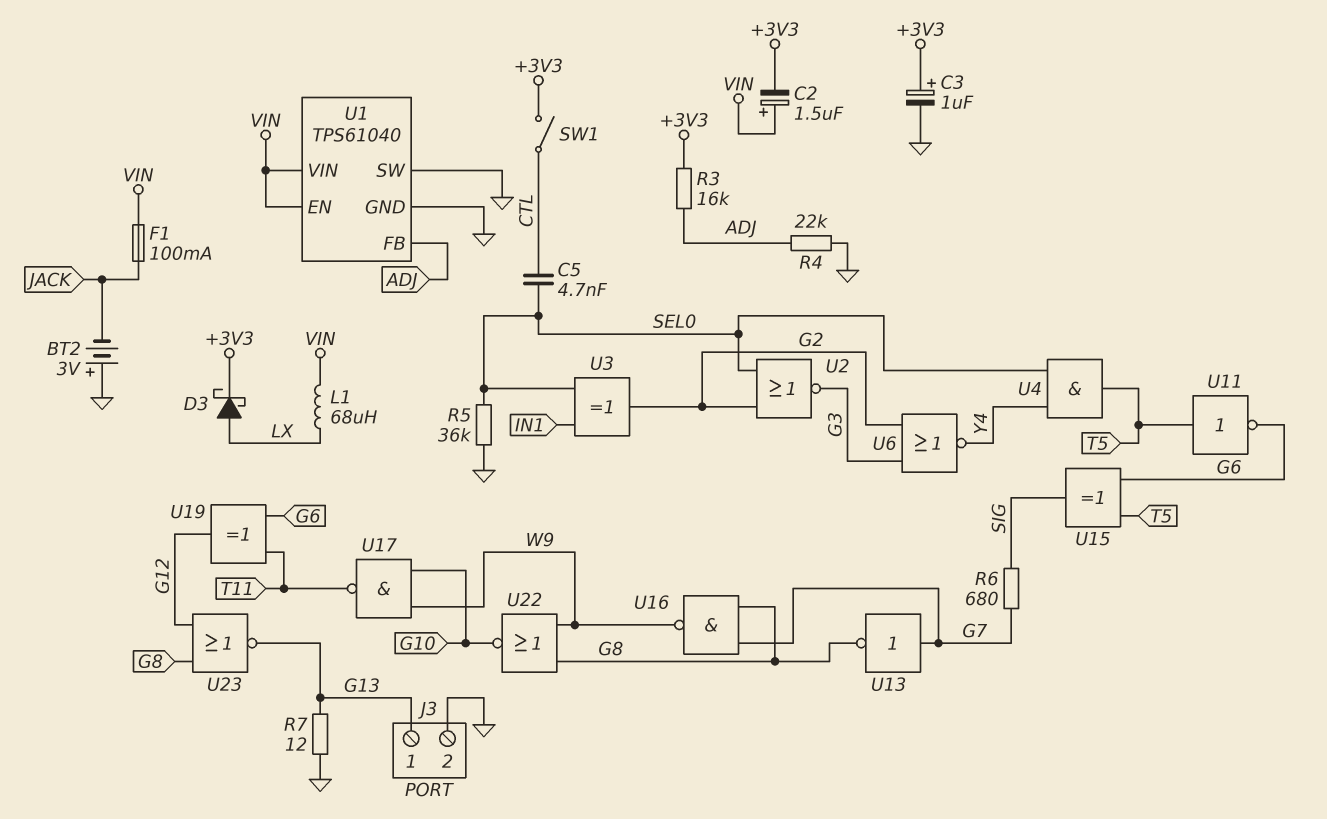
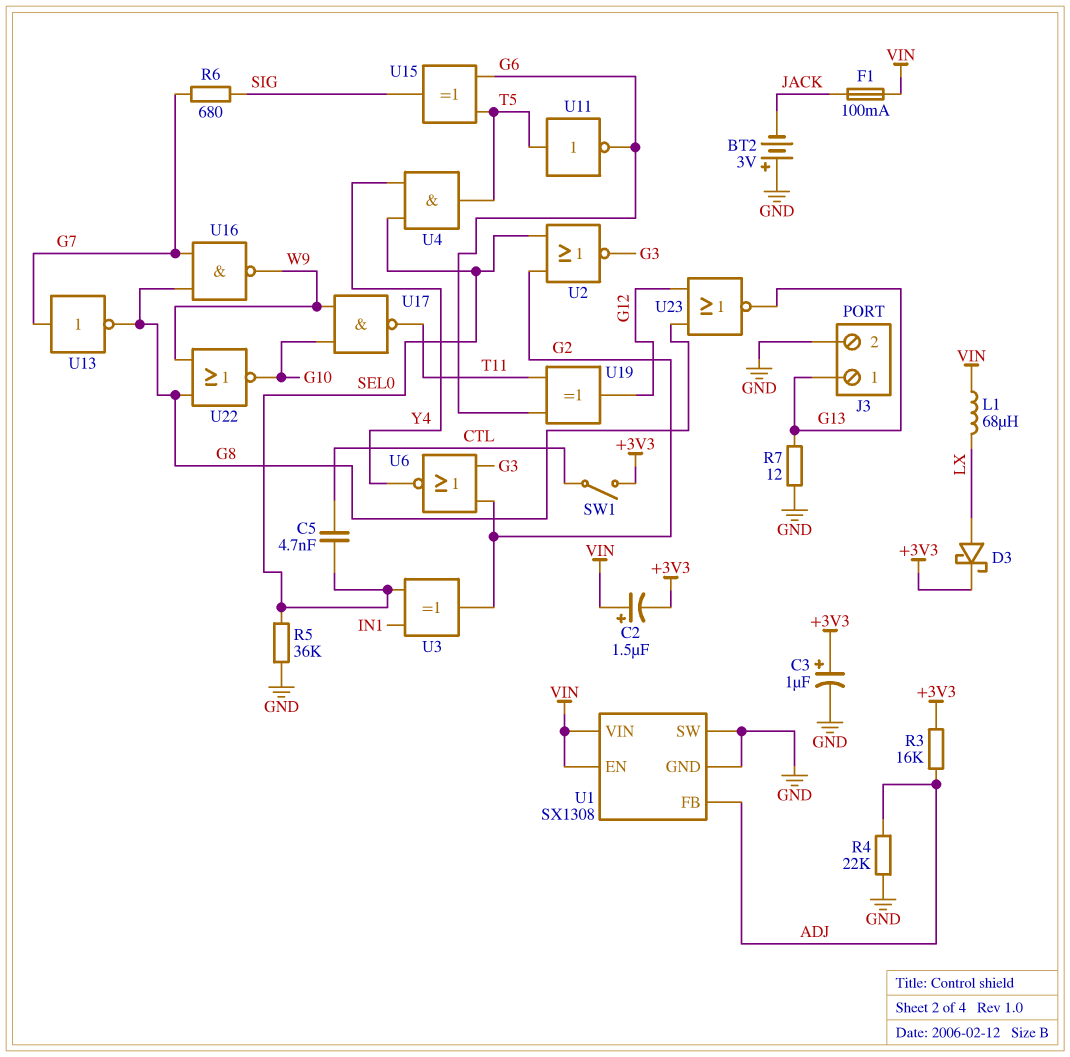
U1: TPS61040 -> SX1308

